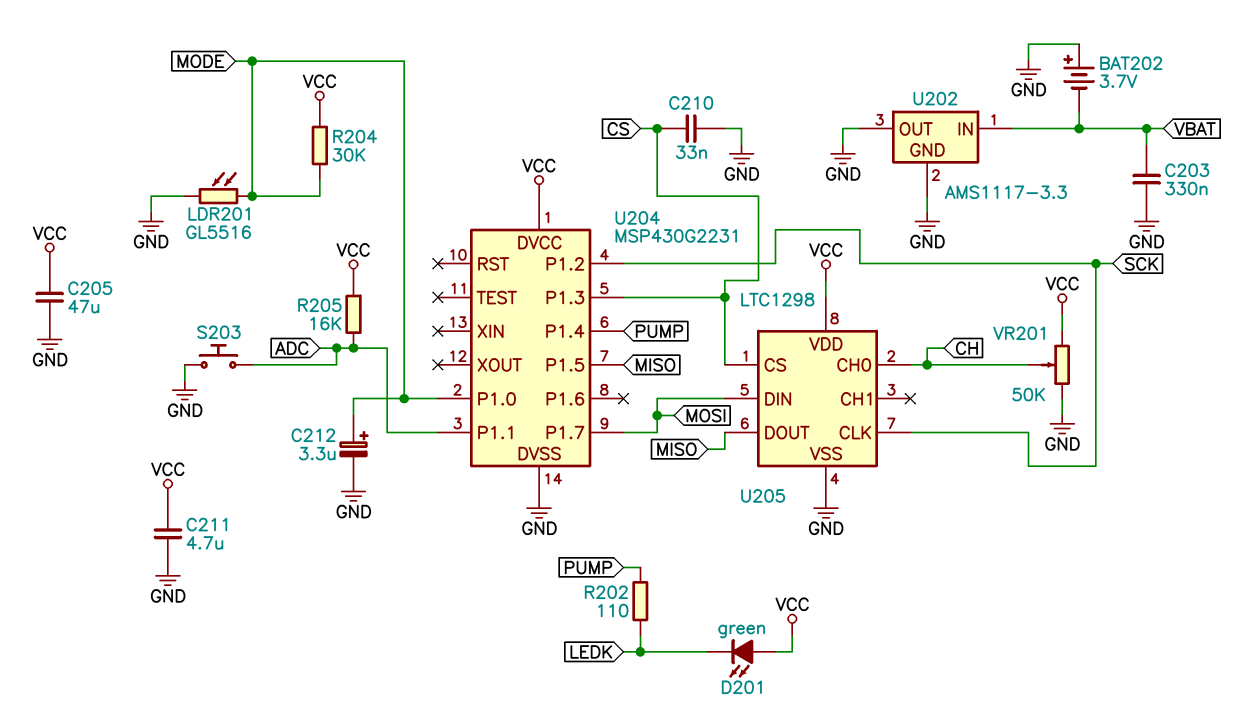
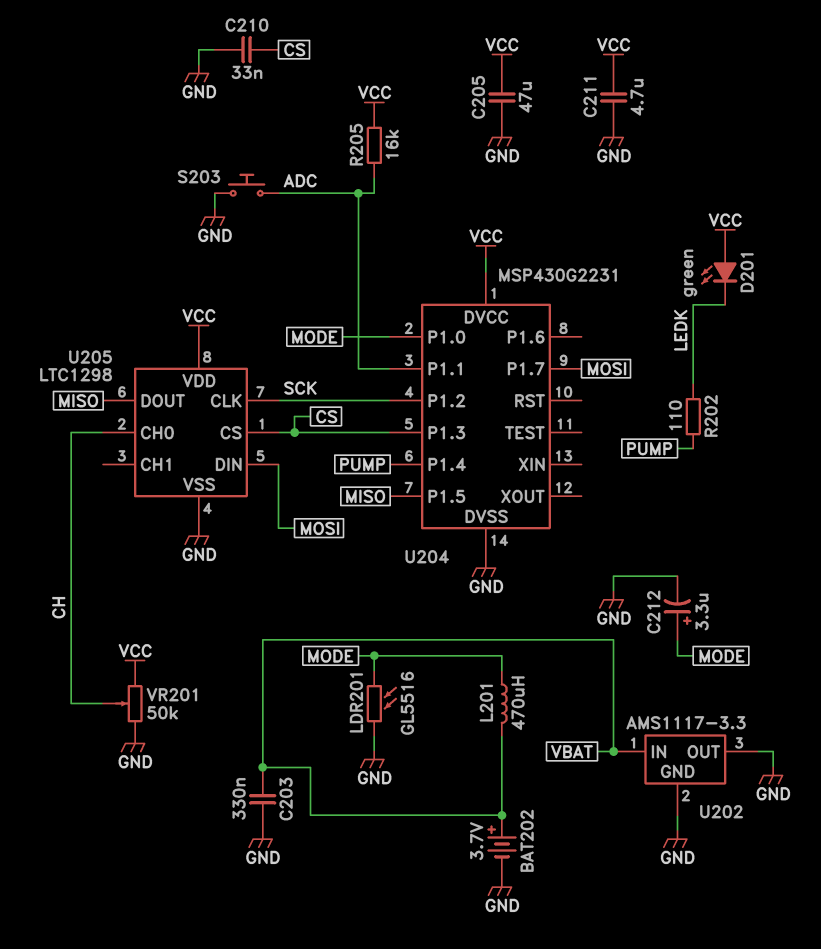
BAT202: 3.7V (plus GND, minus VBAT) -> 3.7V (plus VBAT, minus GND)
L201: none -> 470uH (MODE, VBAT)
R204: 30k (MODE, VCC) -> none

